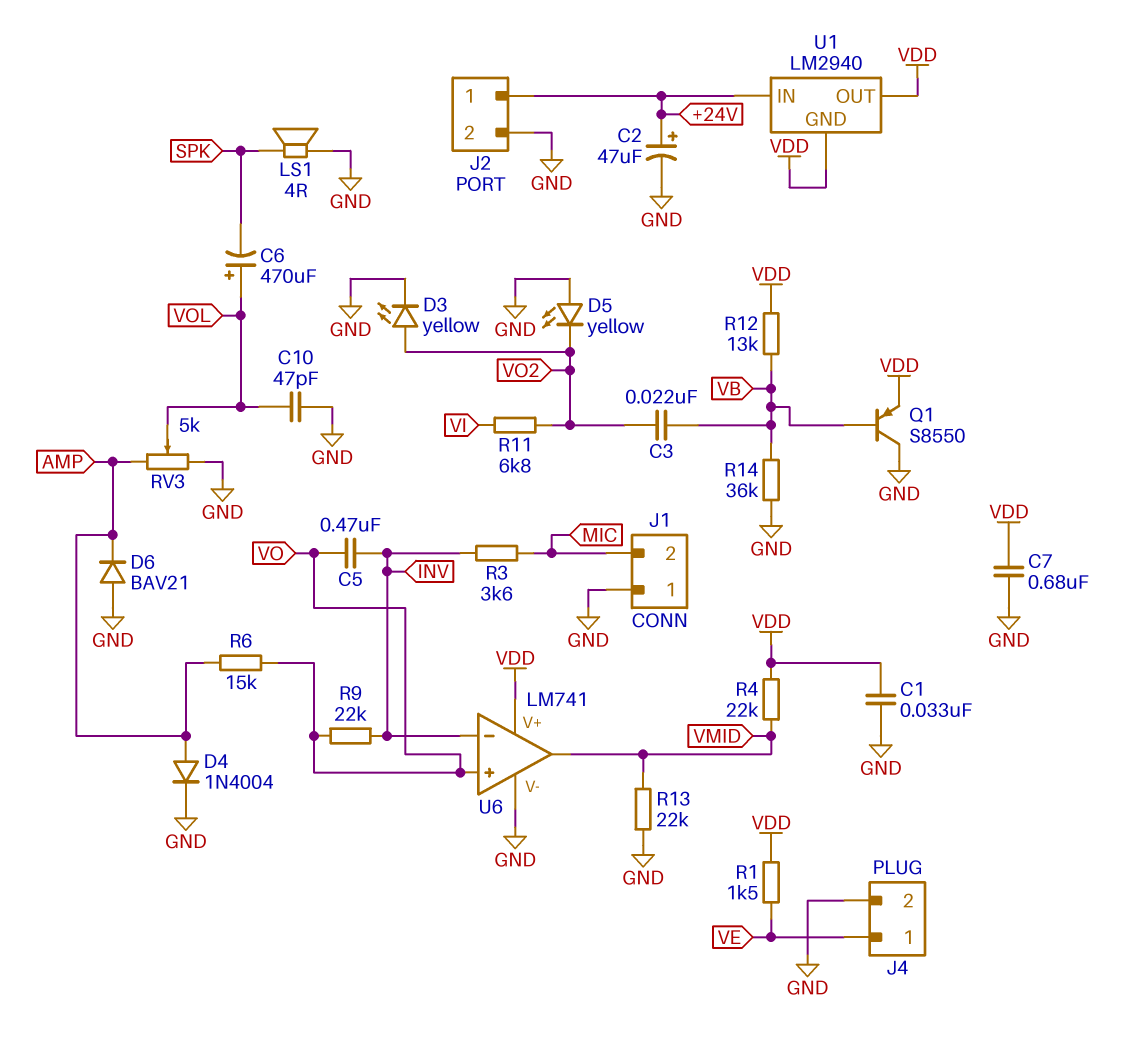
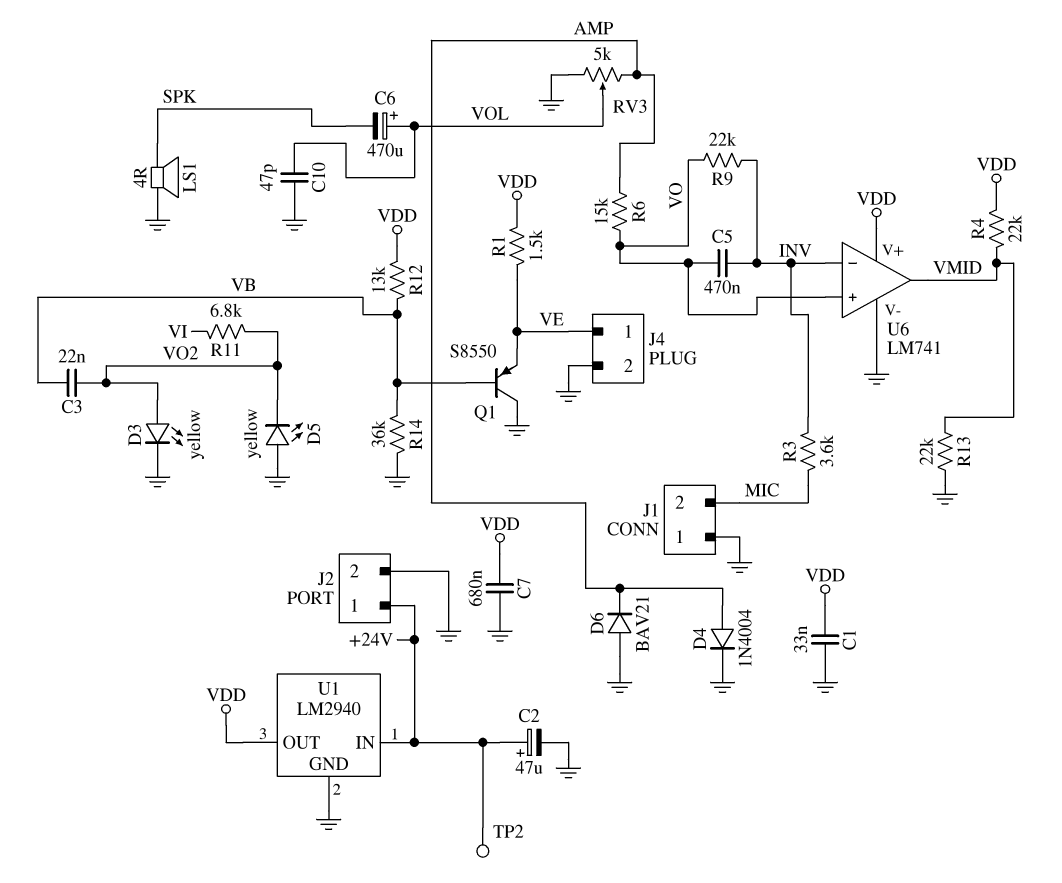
Q1: PNP S8550 (B VB, C GND, E VDD) -> PNP S8550 (B VB, C GND, E VE)
TP2: none -> test point (+24V)
U1 pin GND: VDD -> GND

